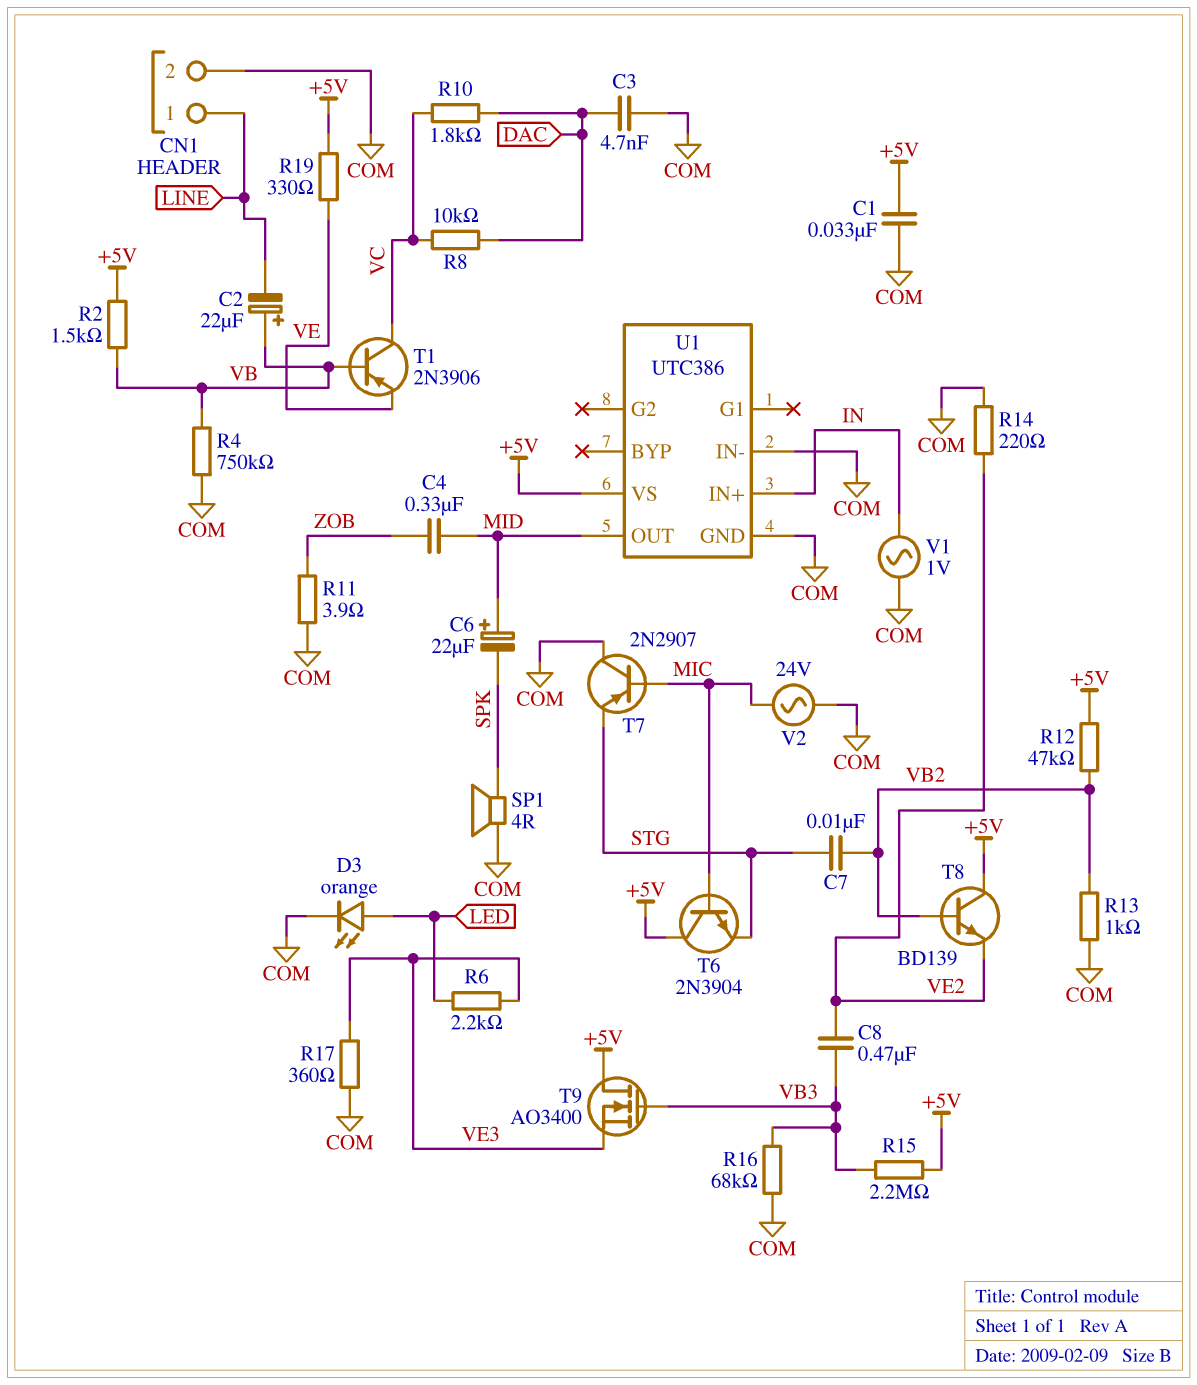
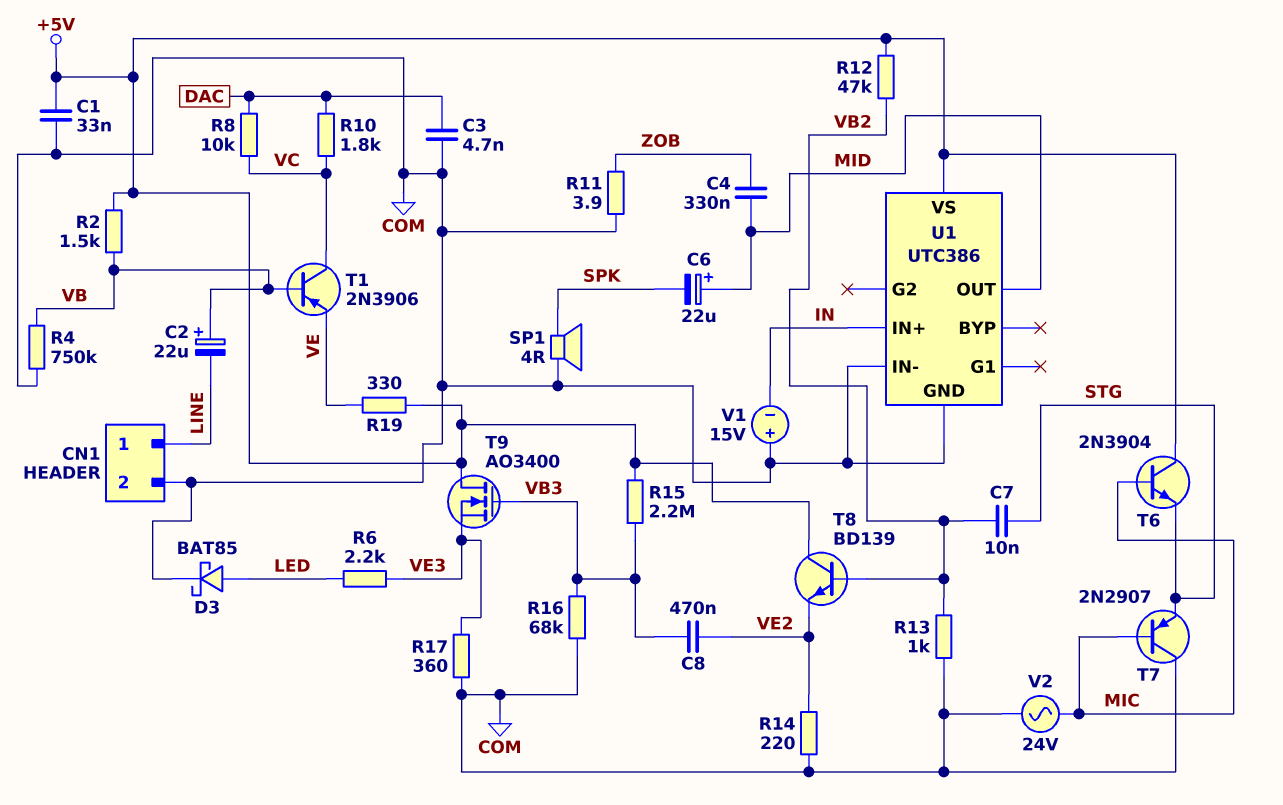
D3: LED orange (A LED, K COM) -> schottky BAT85 (A LED, K COM)
V1: AC 1V (COM, IN) -> 15V (plus COM, minus IN)

